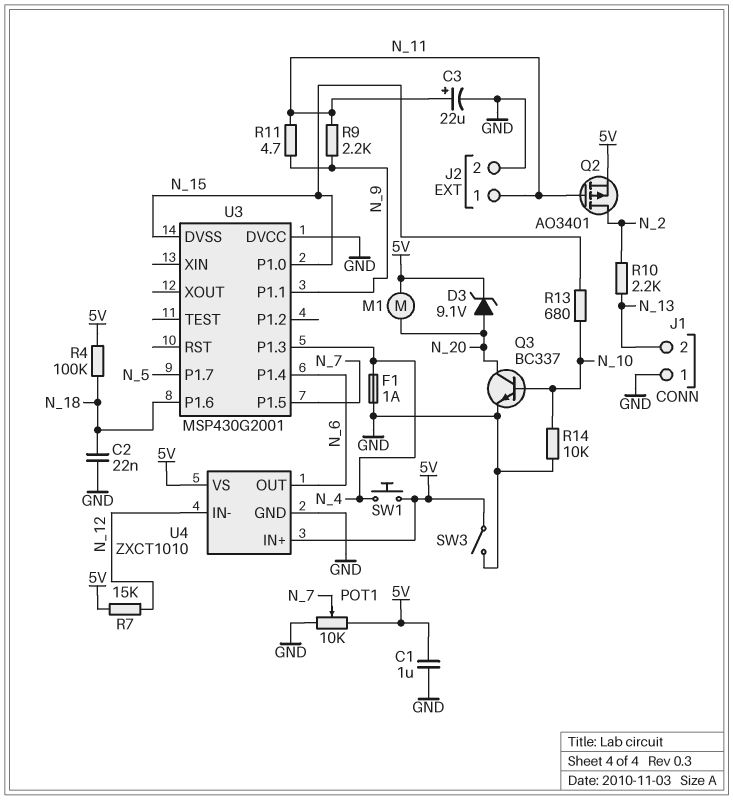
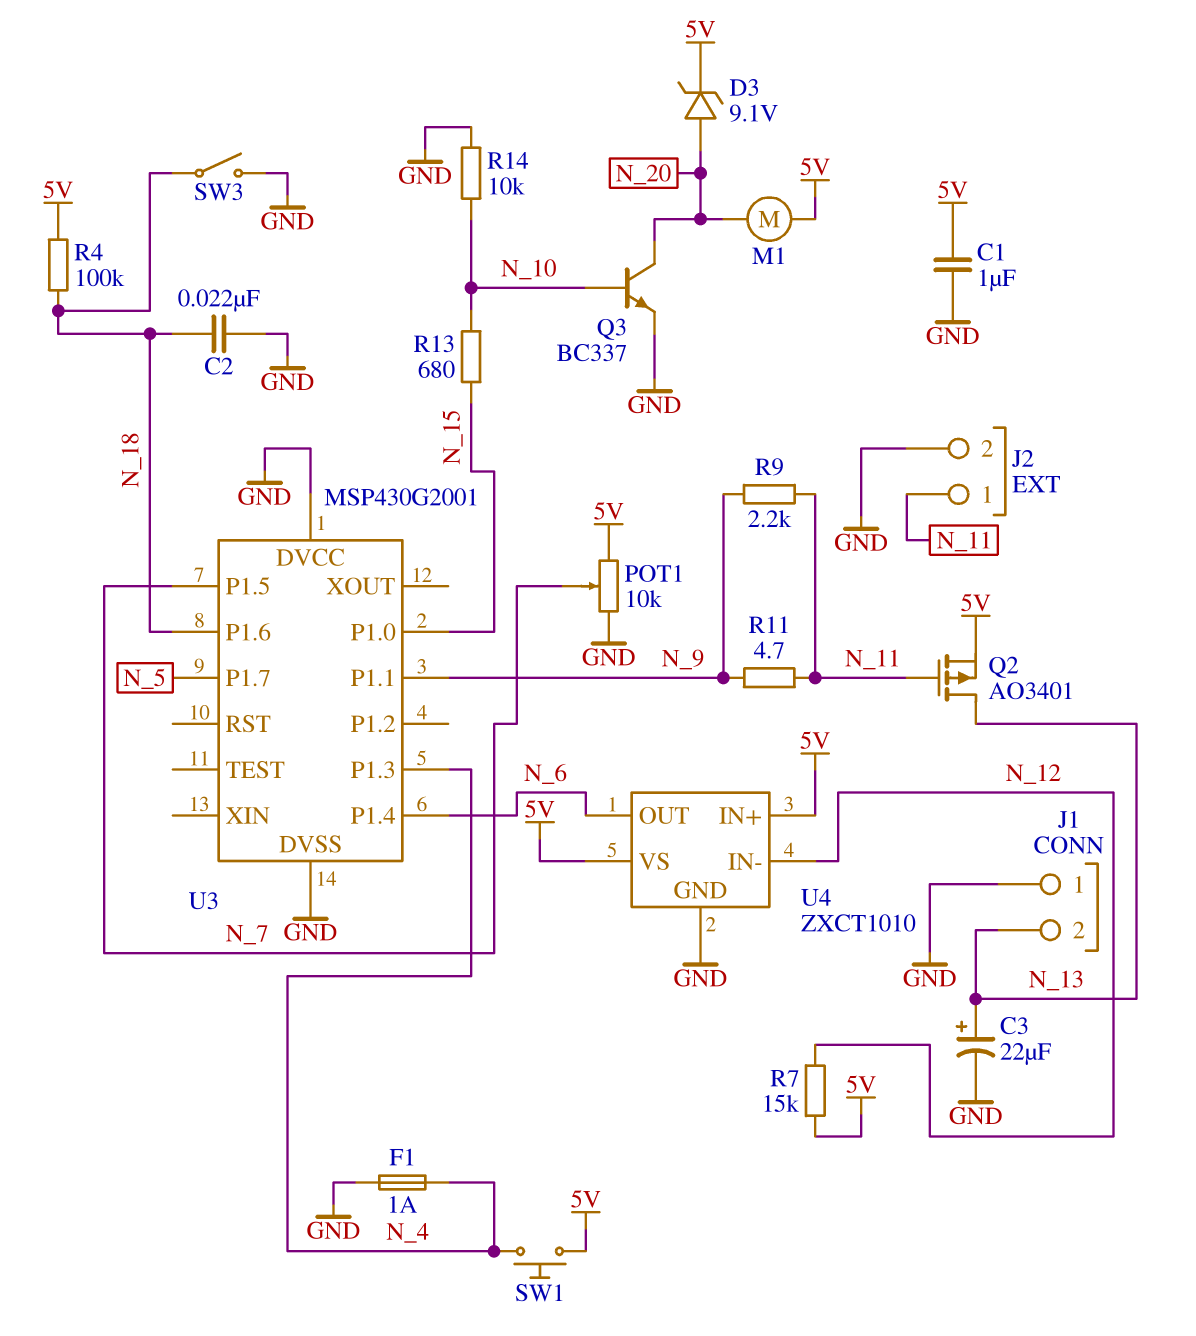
C3: 22uF (plus N_11, minus GND) -> 22uF (plus N_13, minus GND)
Q2: PMOS AO3401 (G N_11, D N_2, S 5V) -> PMOS AO3401 (G N_11, D N_13, S 5V)
R10: 2.2k (N_2, N_13) -> none
SW3: switch (5V, GND) -> switch (GND, N_18)
U3 pin DVSS: N_15 -> GND

